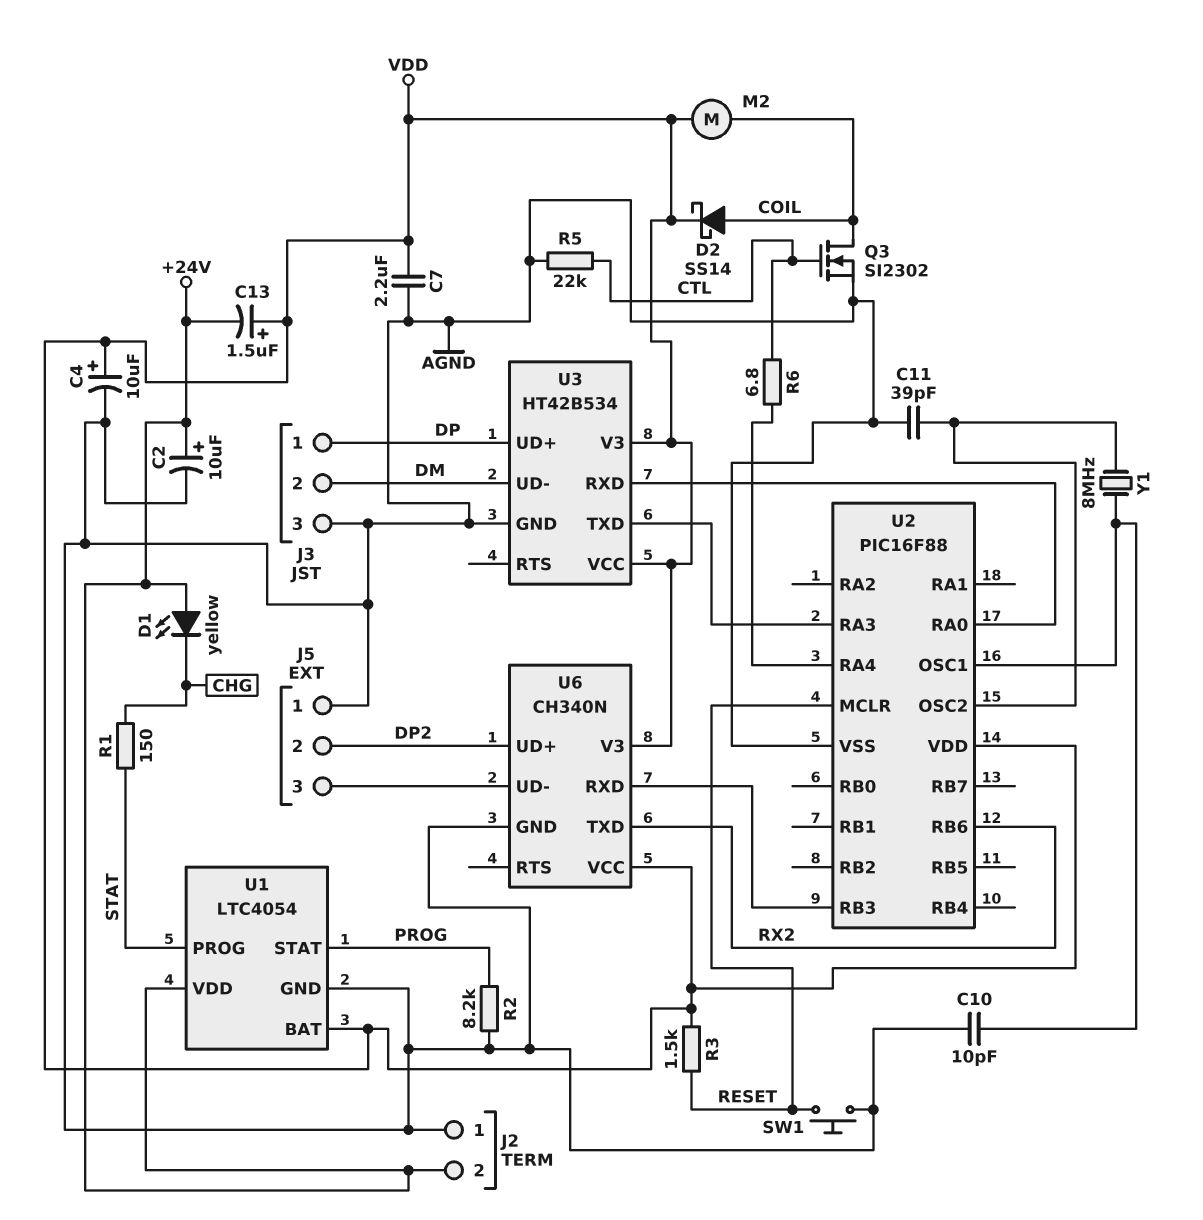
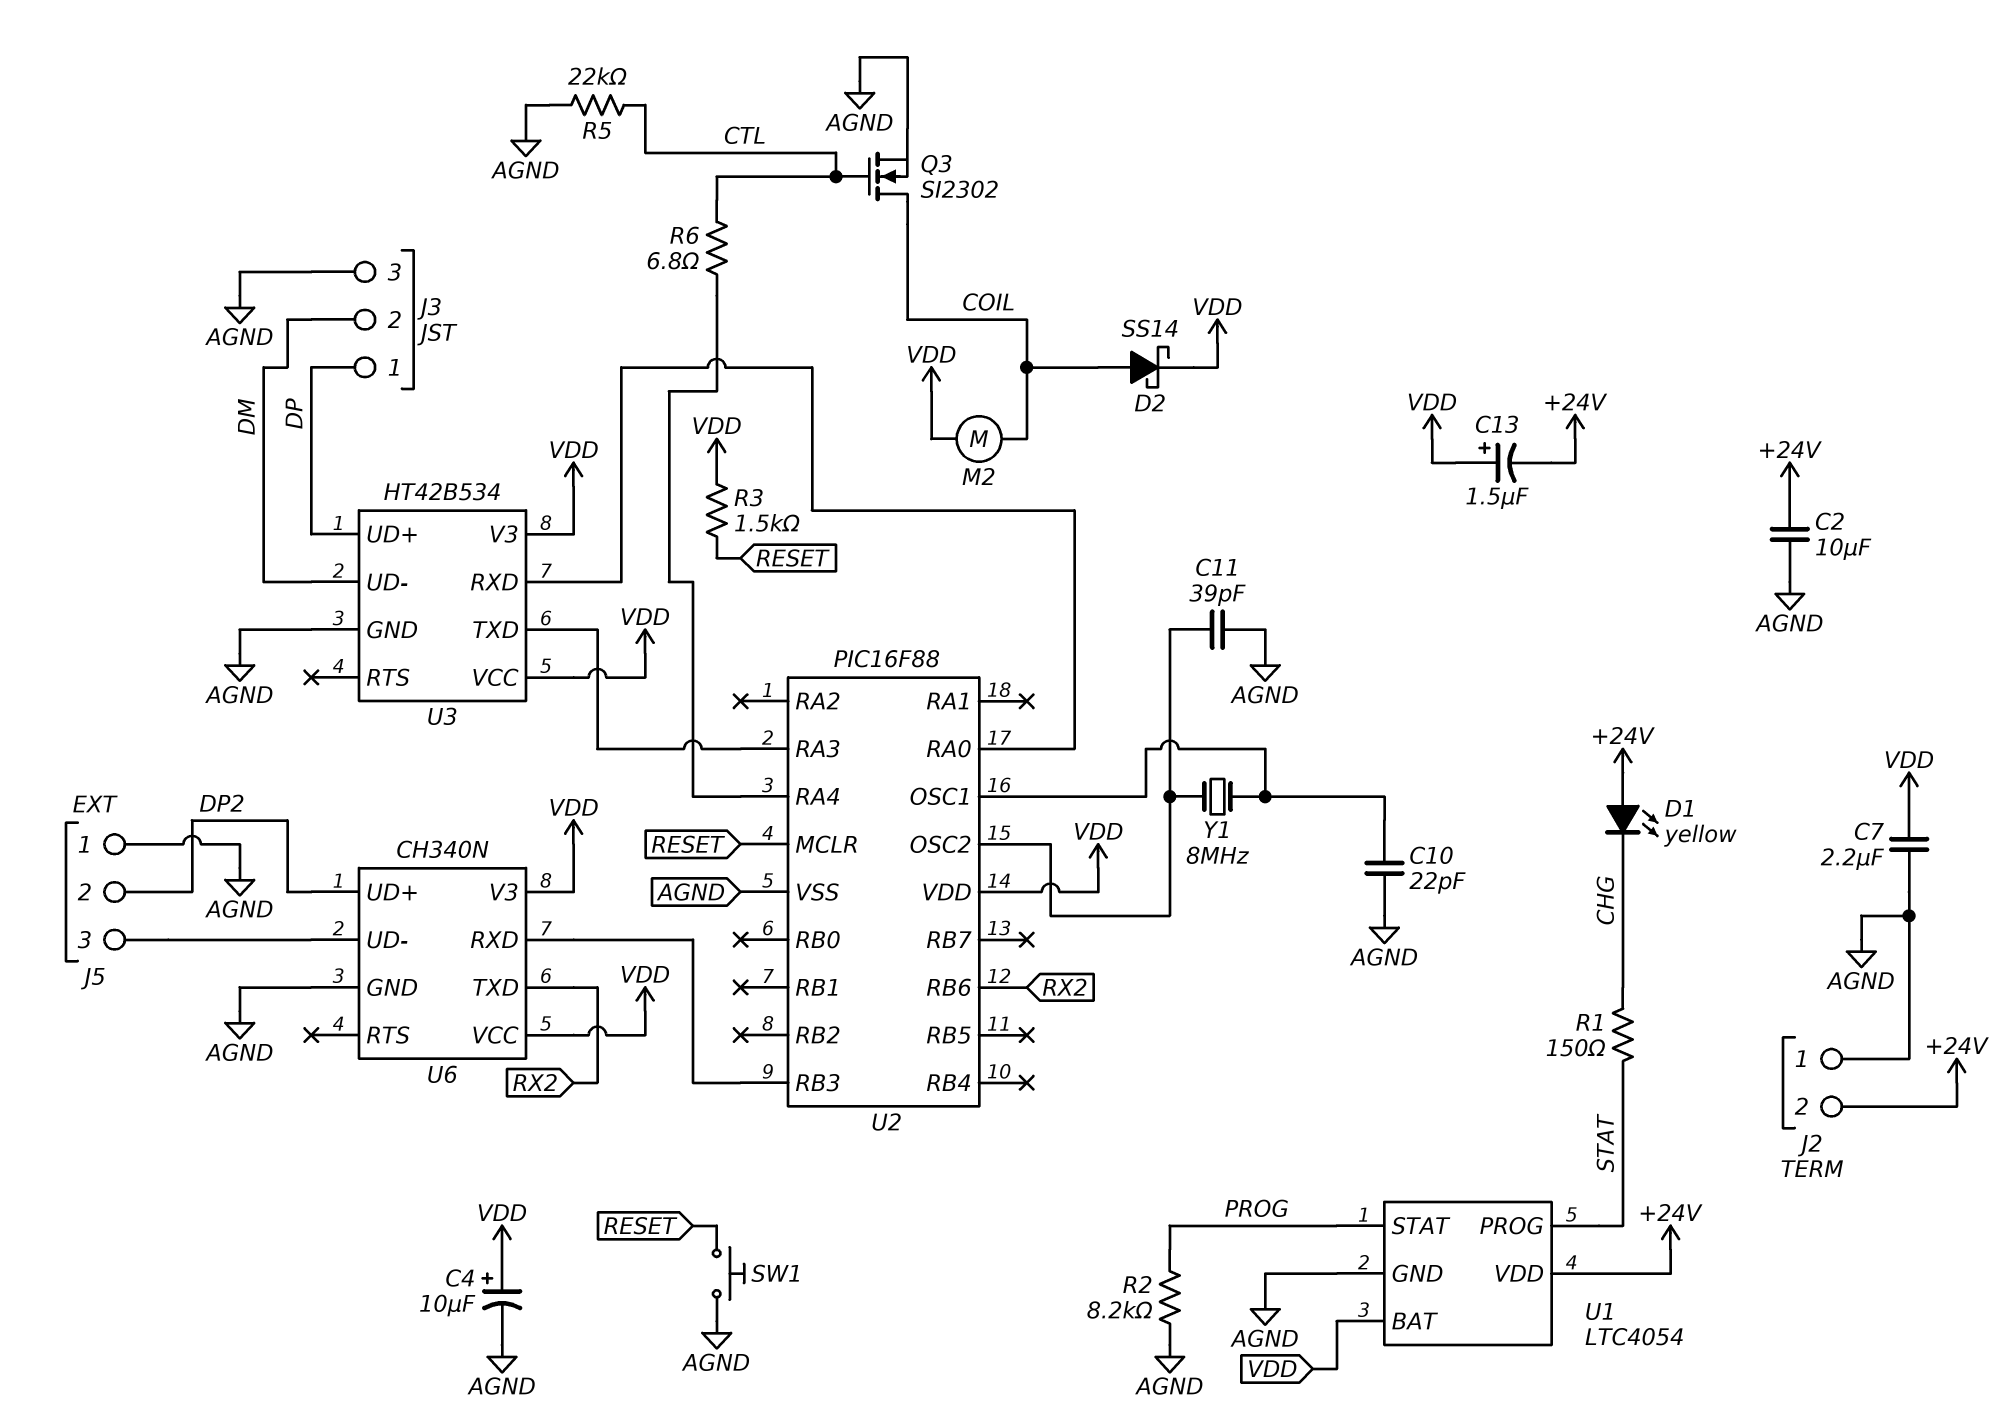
C2: 10uF (plus +24V, minus AGND) -> 10uF (+24V, AGND)
C10: 10pF (AGND, U2/OSC1) -> 22pF (AGND, U2/OSC1)

